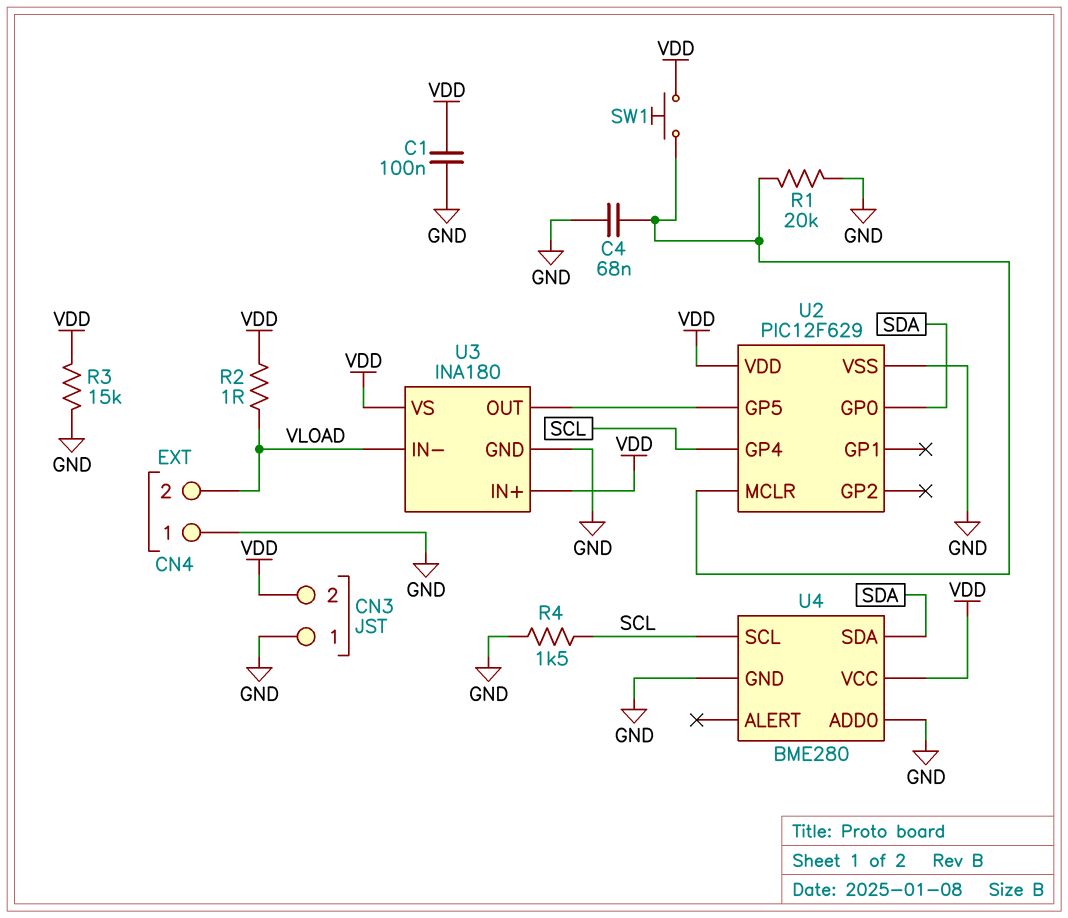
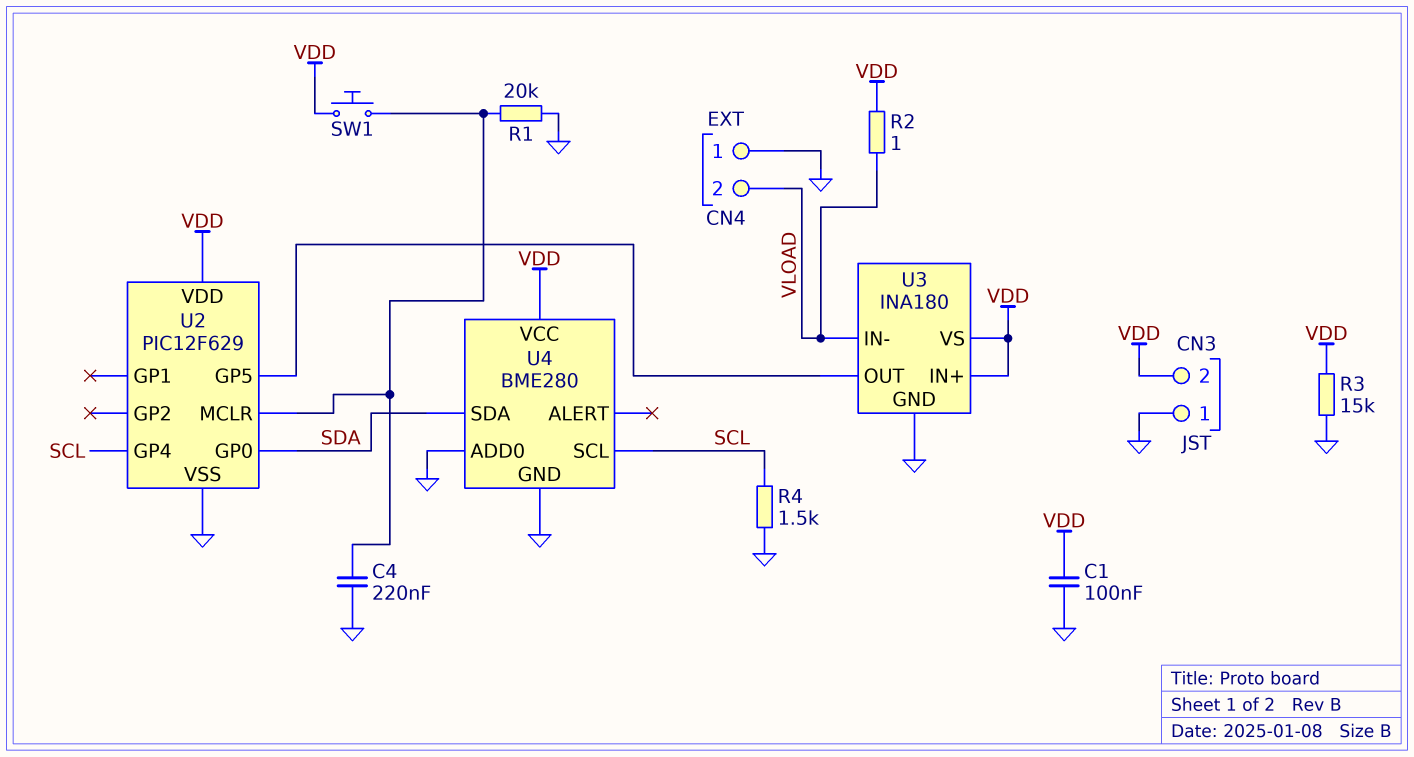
C4: 68nF (GND, U2/MCLR) -> 220nF (GND, U2/MCLR)

